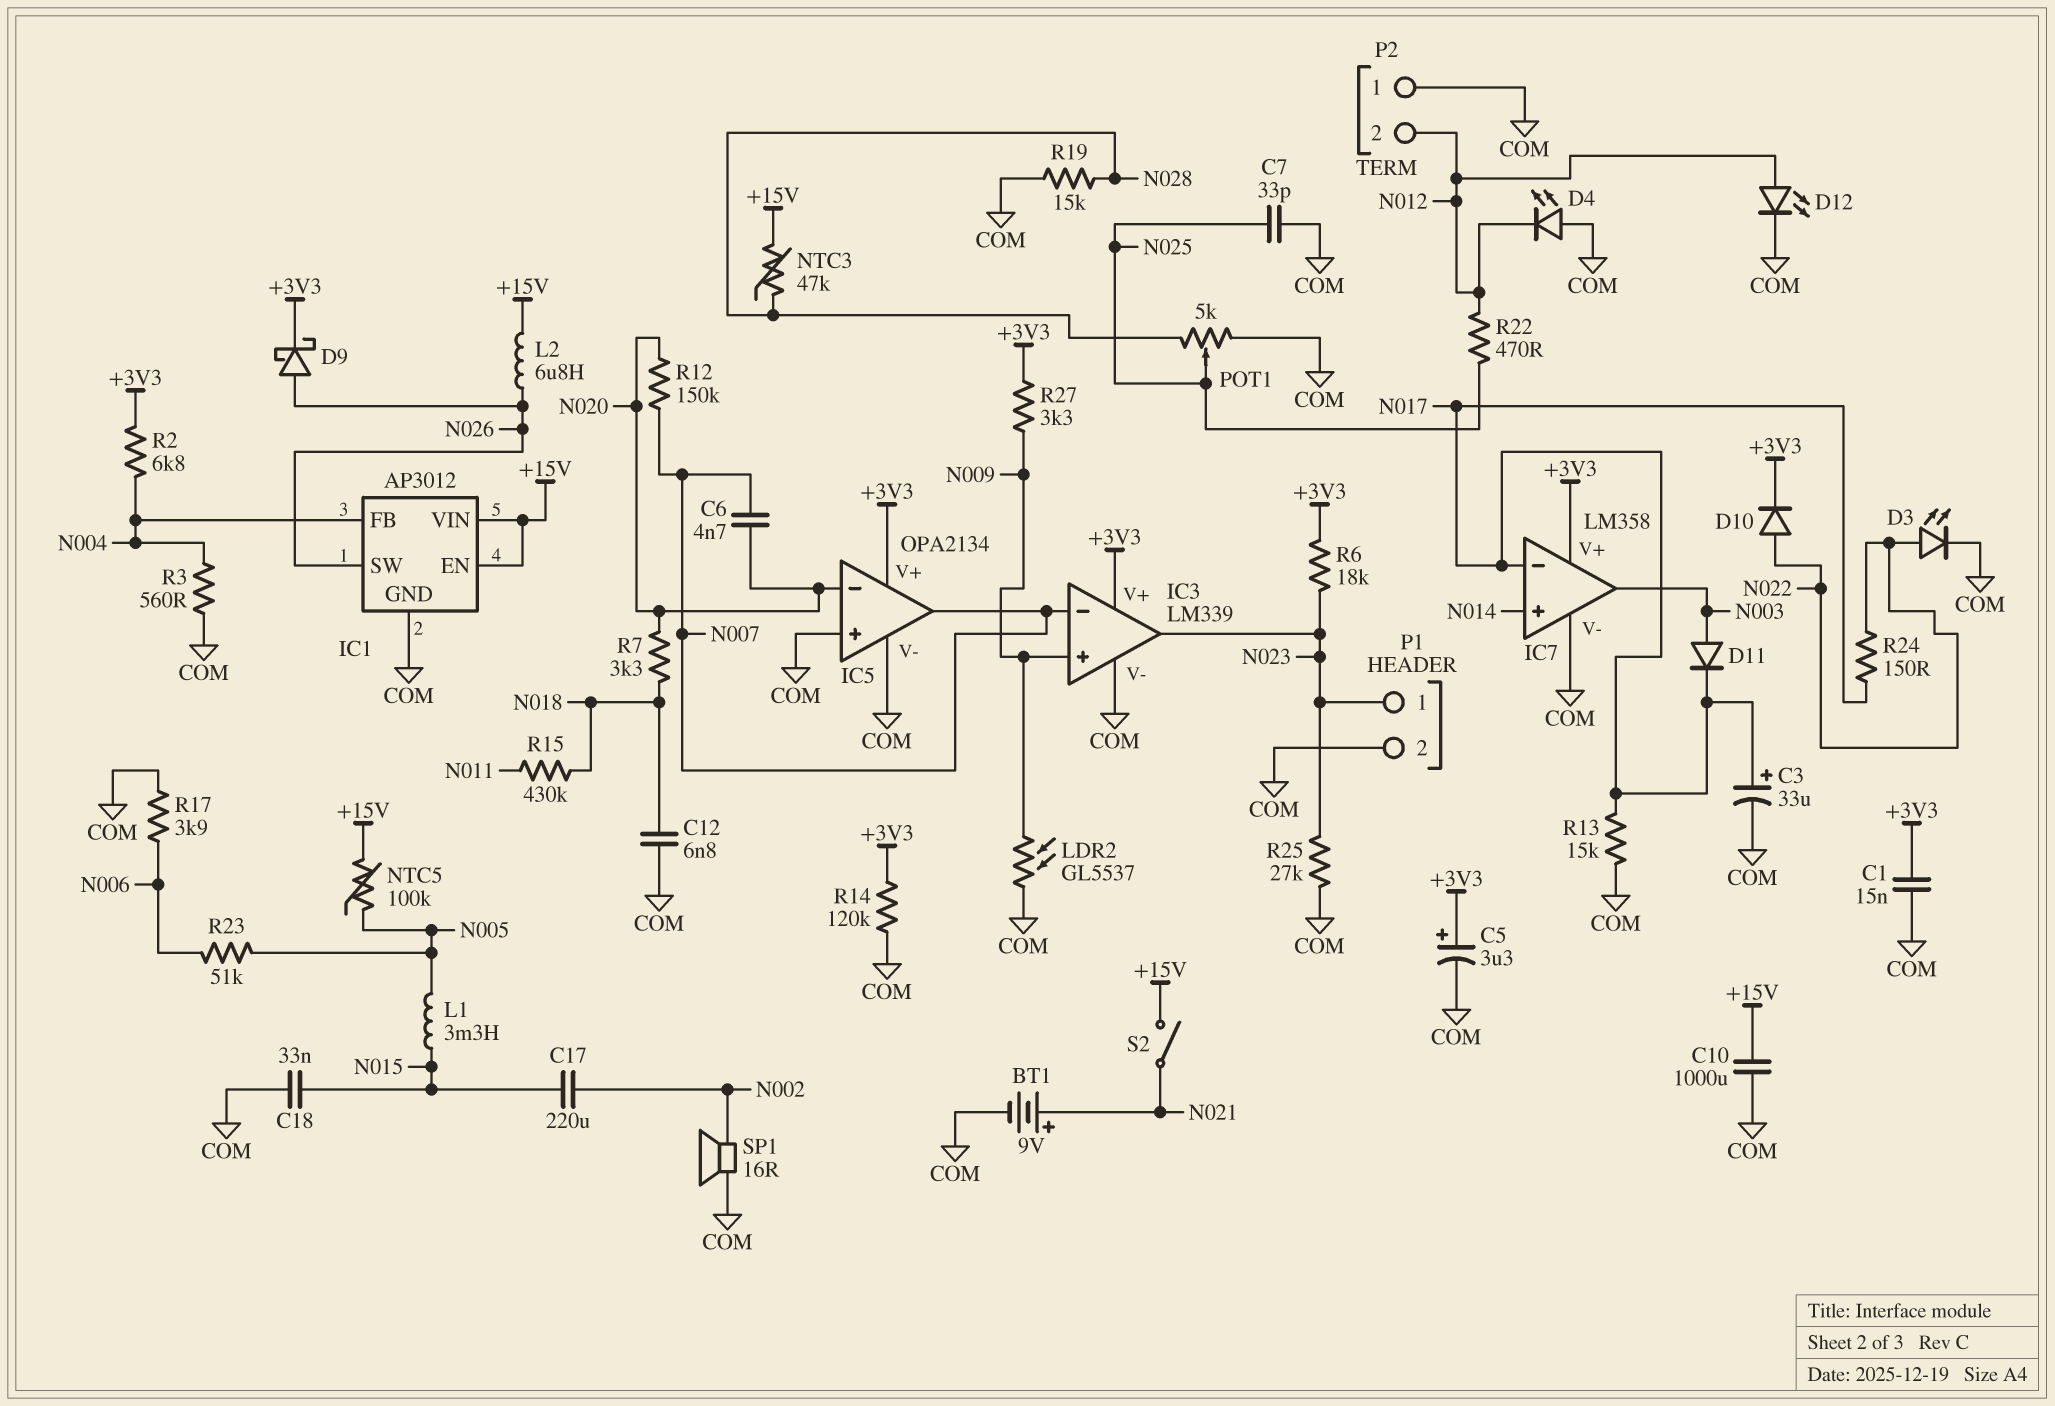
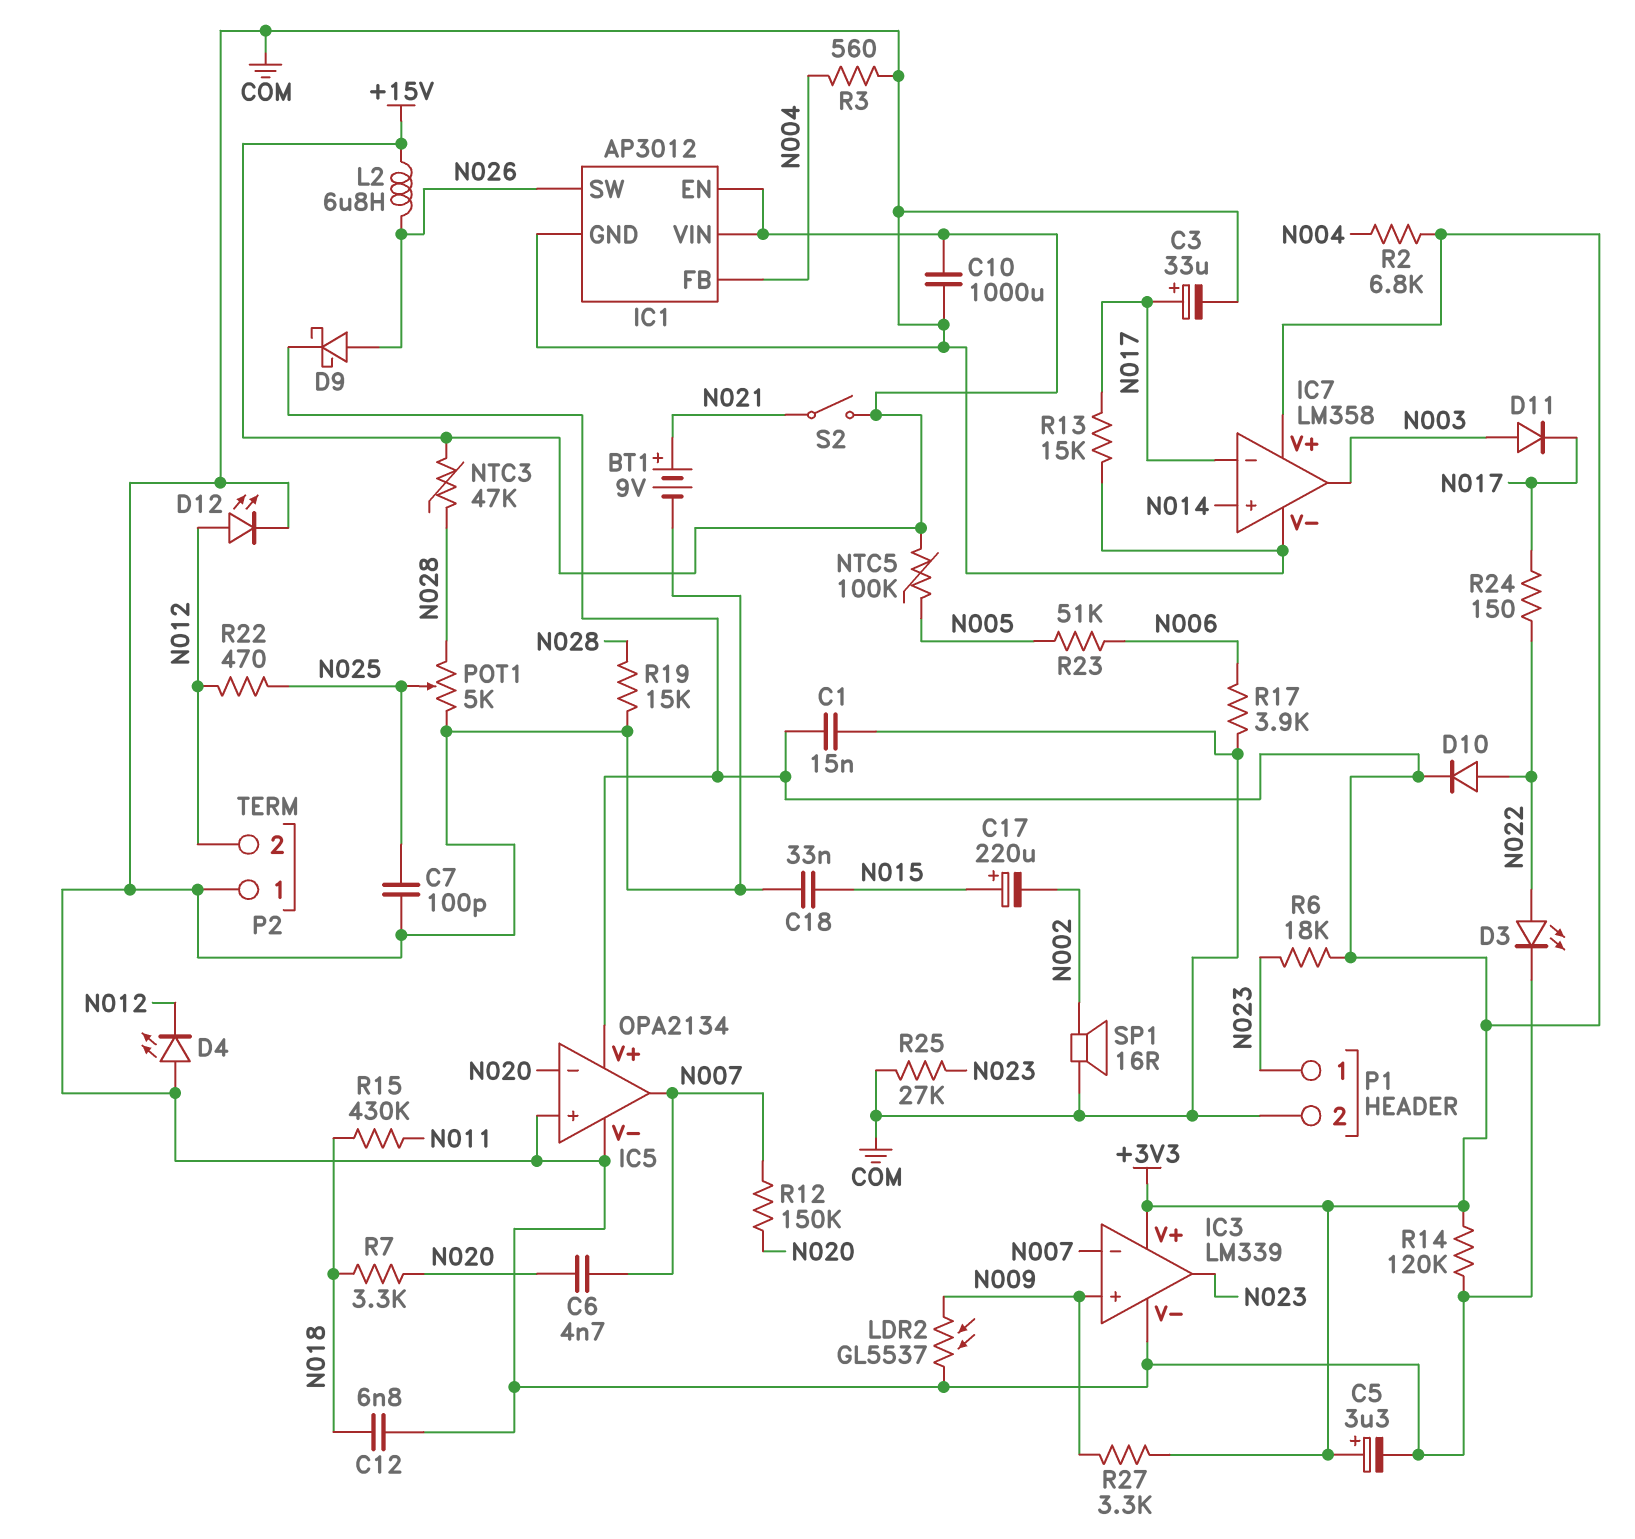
C7: 33pF (COM, N025) -> 100pF (COM, N025)
C17: 220uF (N002, N015) -> 220uF (plus N015, minus N002)
L1: 3.3mH (N005, N015) -> none

